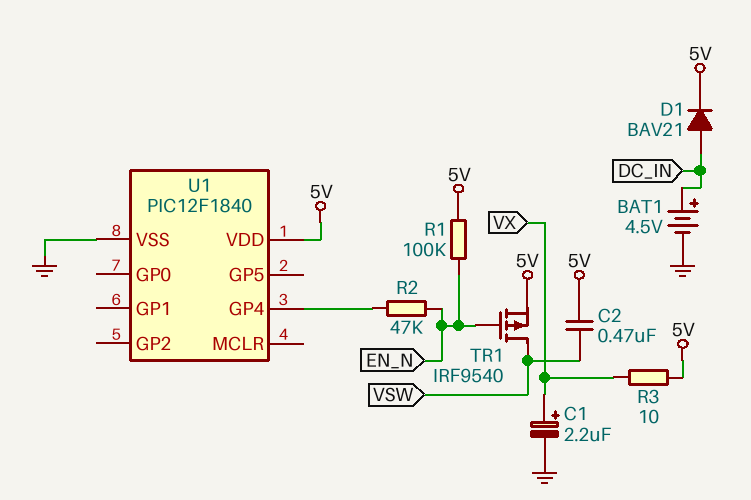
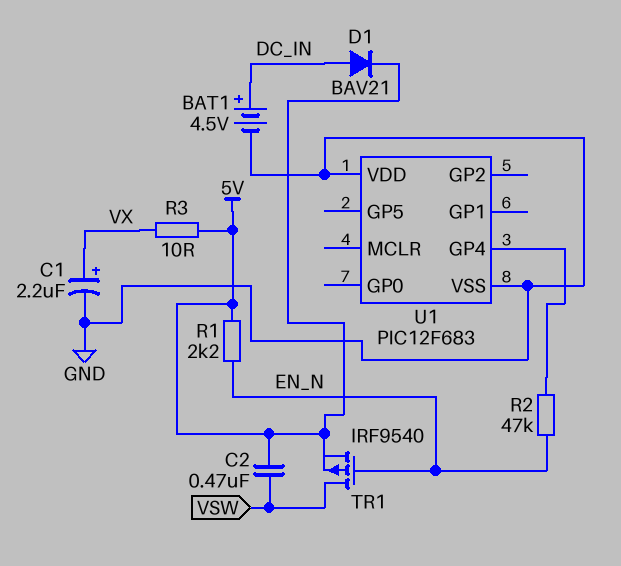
R1: 100k (5V, EN_N) -> 2.2k (5V, EN_N)
U1: PIC12F1840 -> PIC12F683
U1 pin VDD: 5V -> GND

